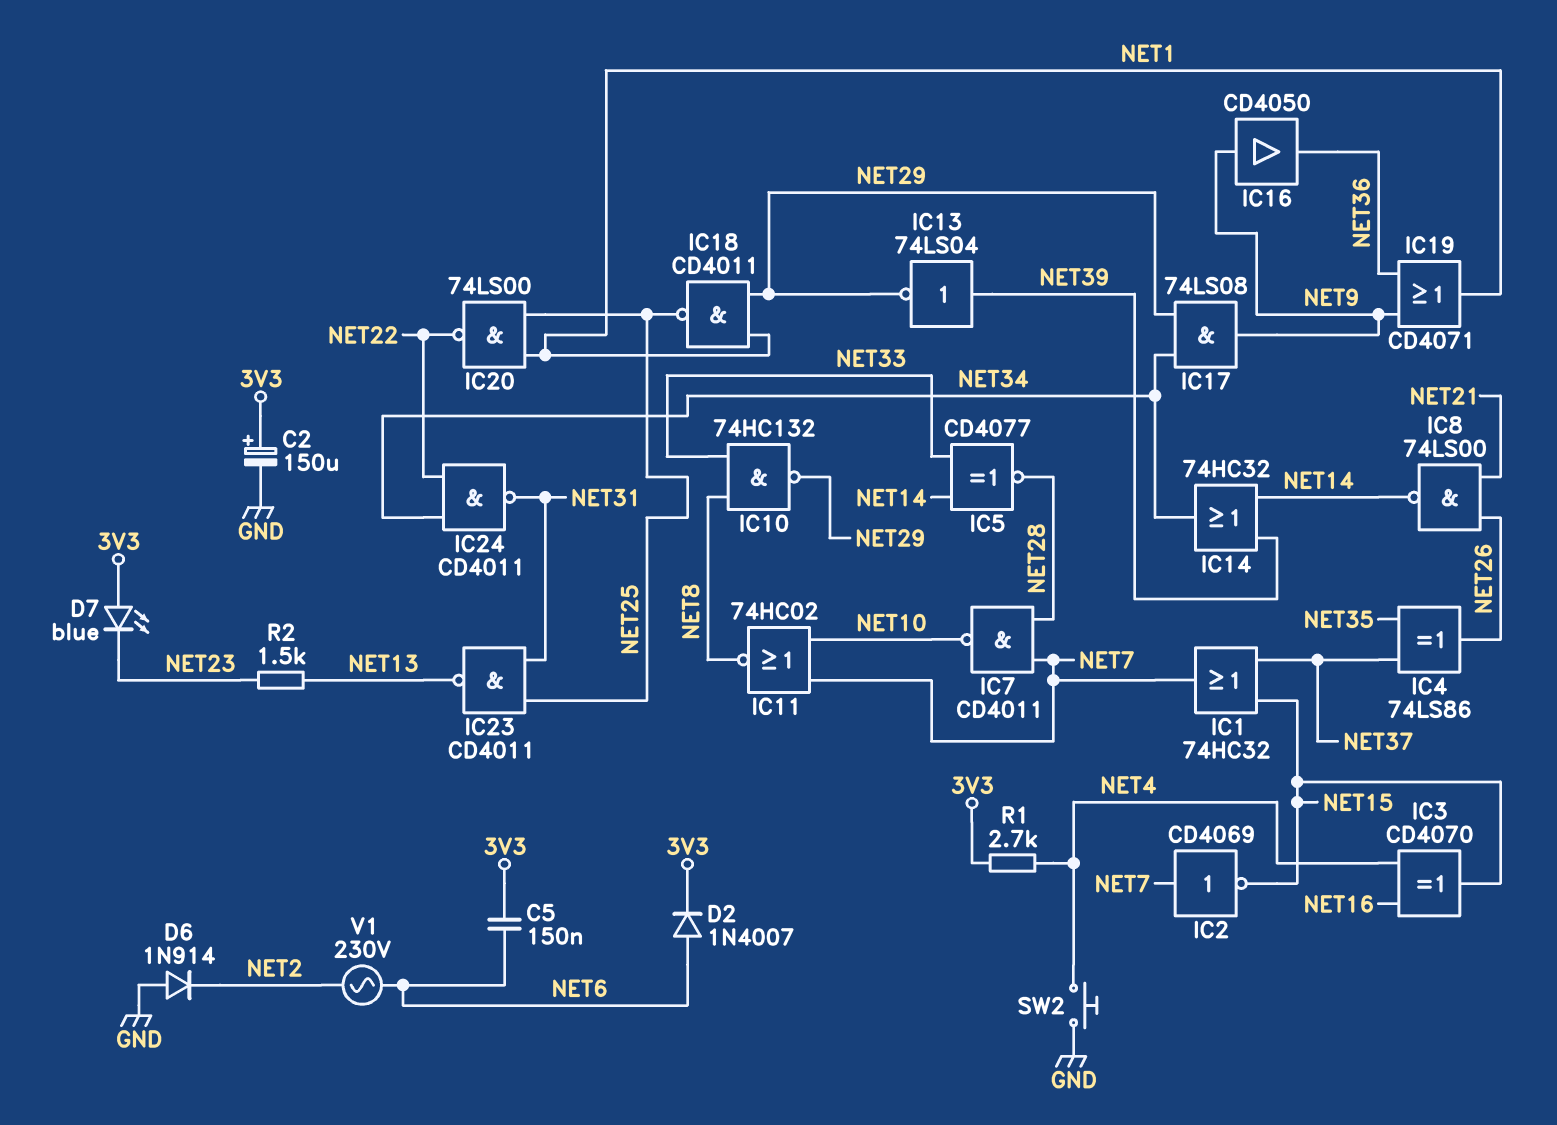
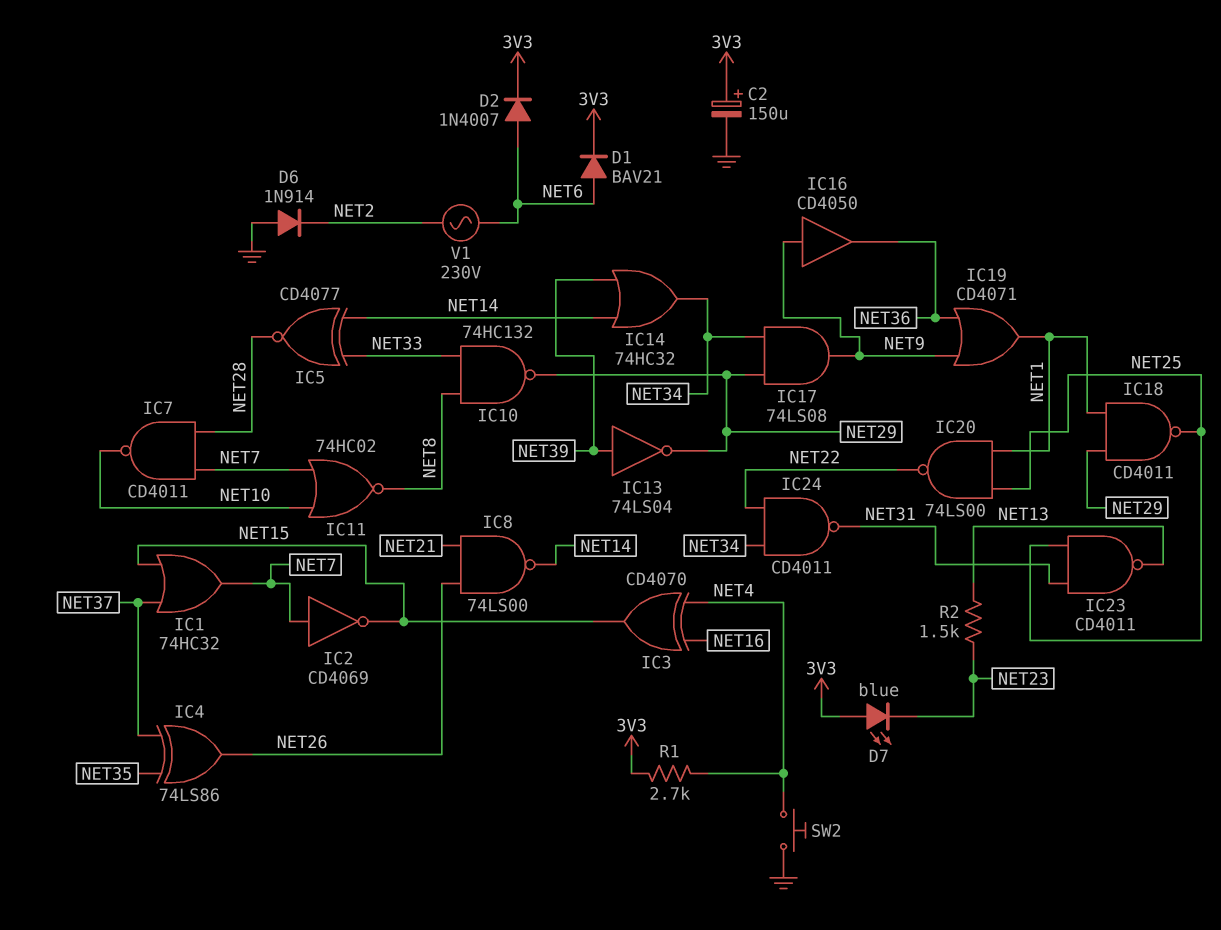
C5: 150nF (3V3, NET6) -> none
D1: none -> diode BAV21 (A NET6, K 3V3)

